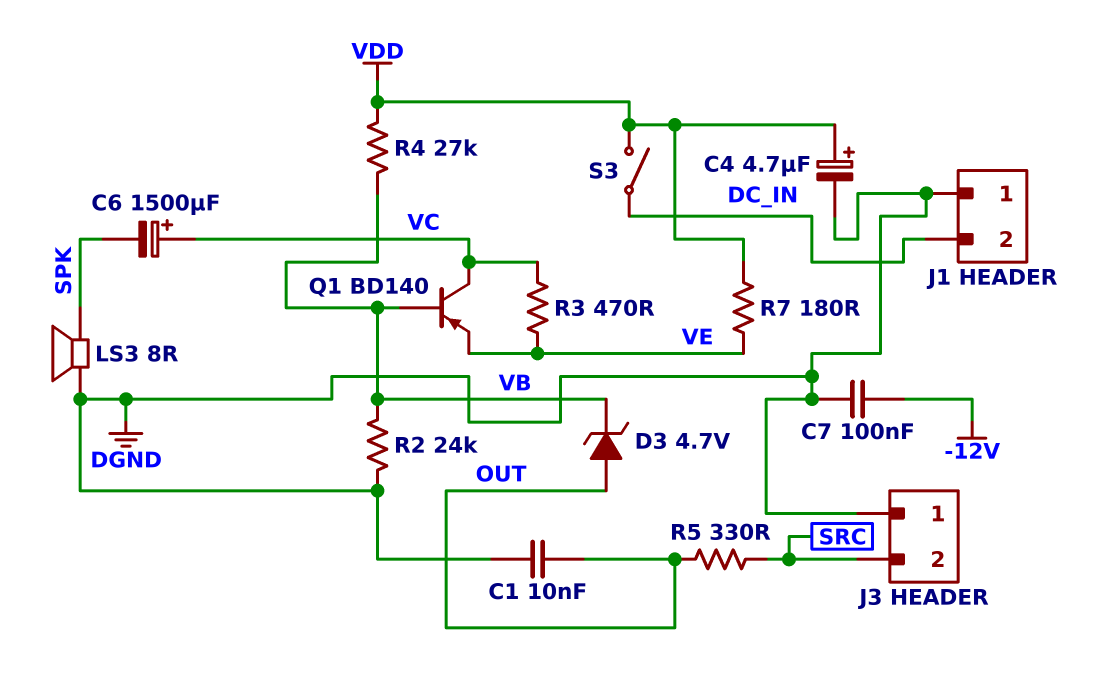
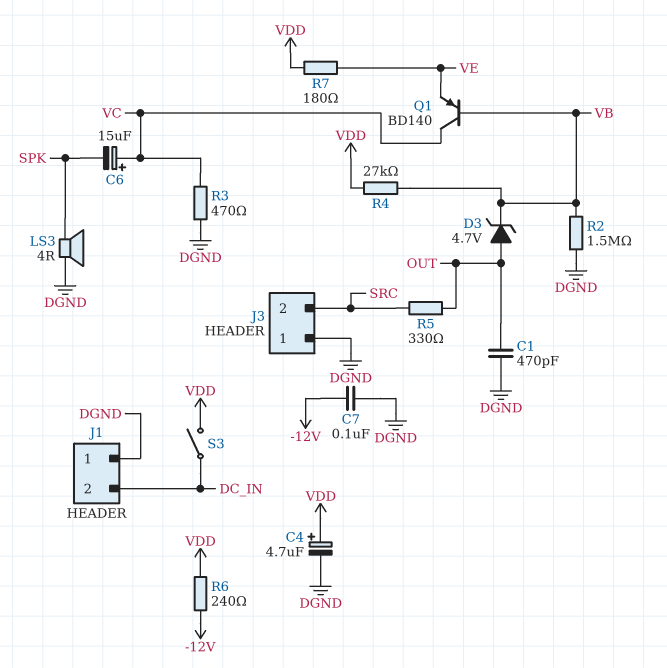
C1: 10nF (DGND, OUT) -> 470pF (DGND, OUT)
C6: 1500uF (plus VC, minus SPK) -> 15uF (plus VC, minus SPK)
LS3: speaker 8R (DGND, SPK) -> speaker 4R (DGND, SPK)
R2: 24k (DGND, VB) -> 1.5M (DGND, VB)
R3: 470 (VC, VE) -> 470 (DGND, VC)
R6: none -> 240 (-12V, VDD)

